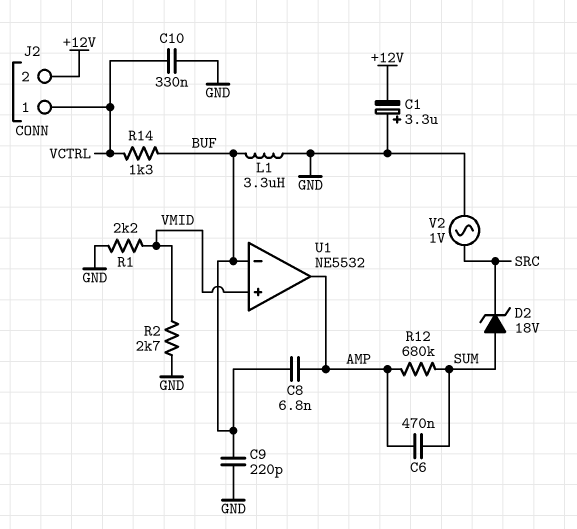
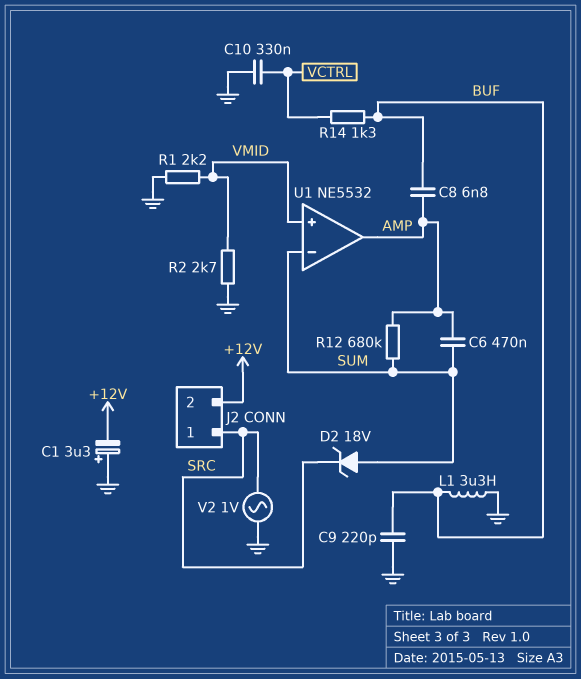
J2 pin 1: VCTRL -> SRC
U1 pin in-: BUF -> SUM

